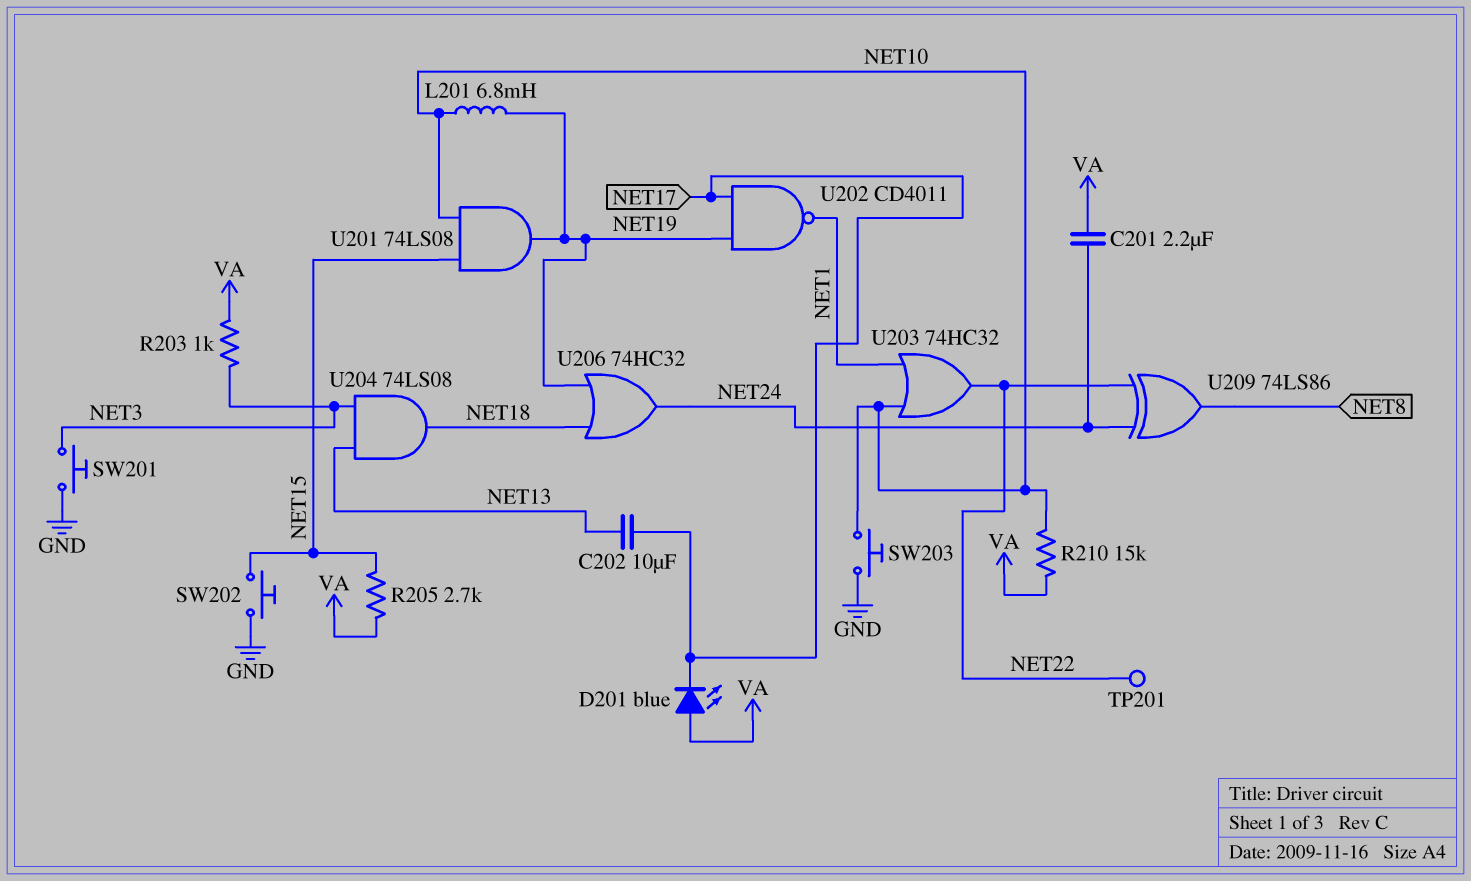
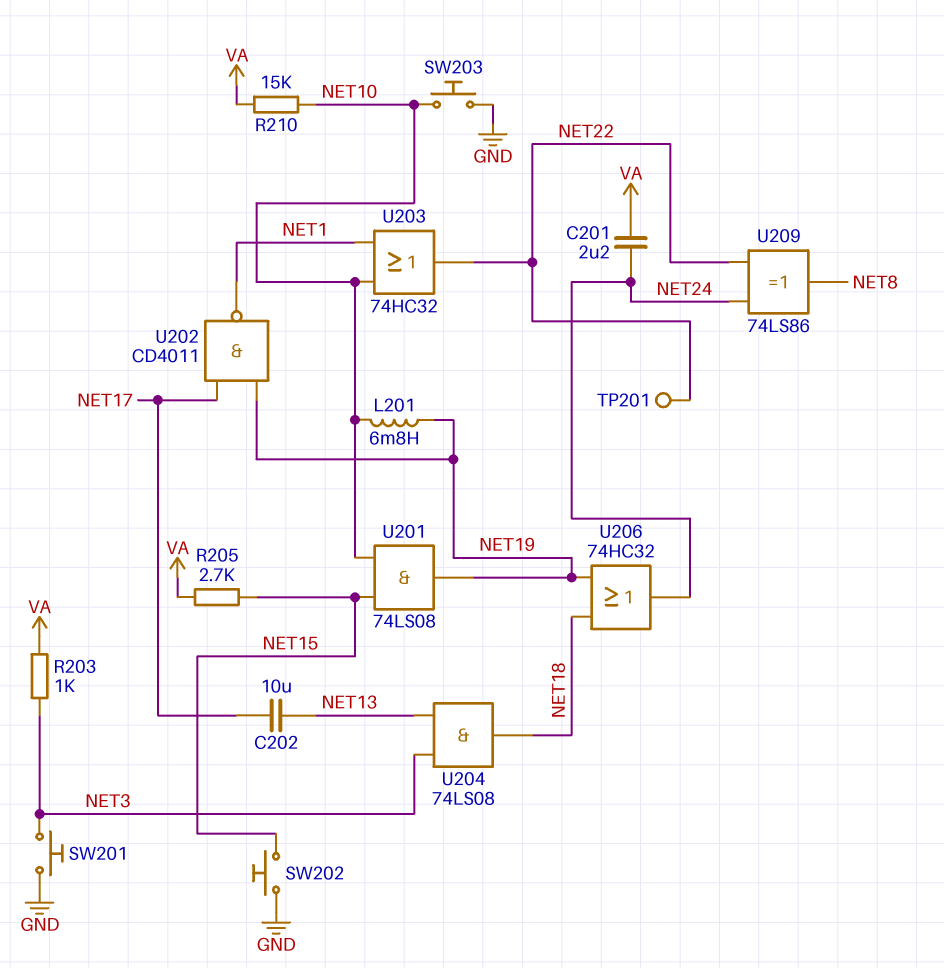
D201: LED blue (A VA, K NET17) -> none

